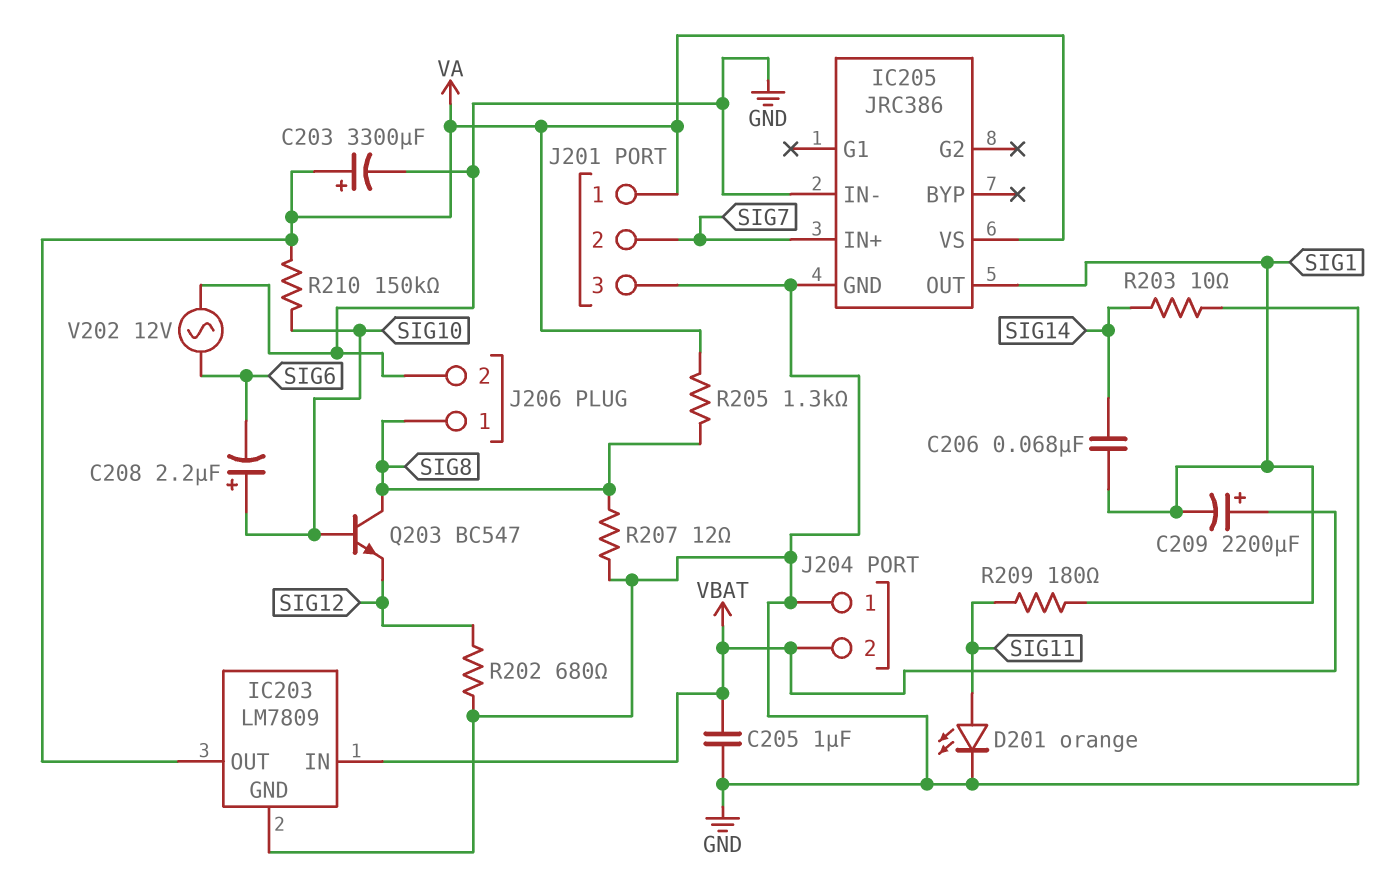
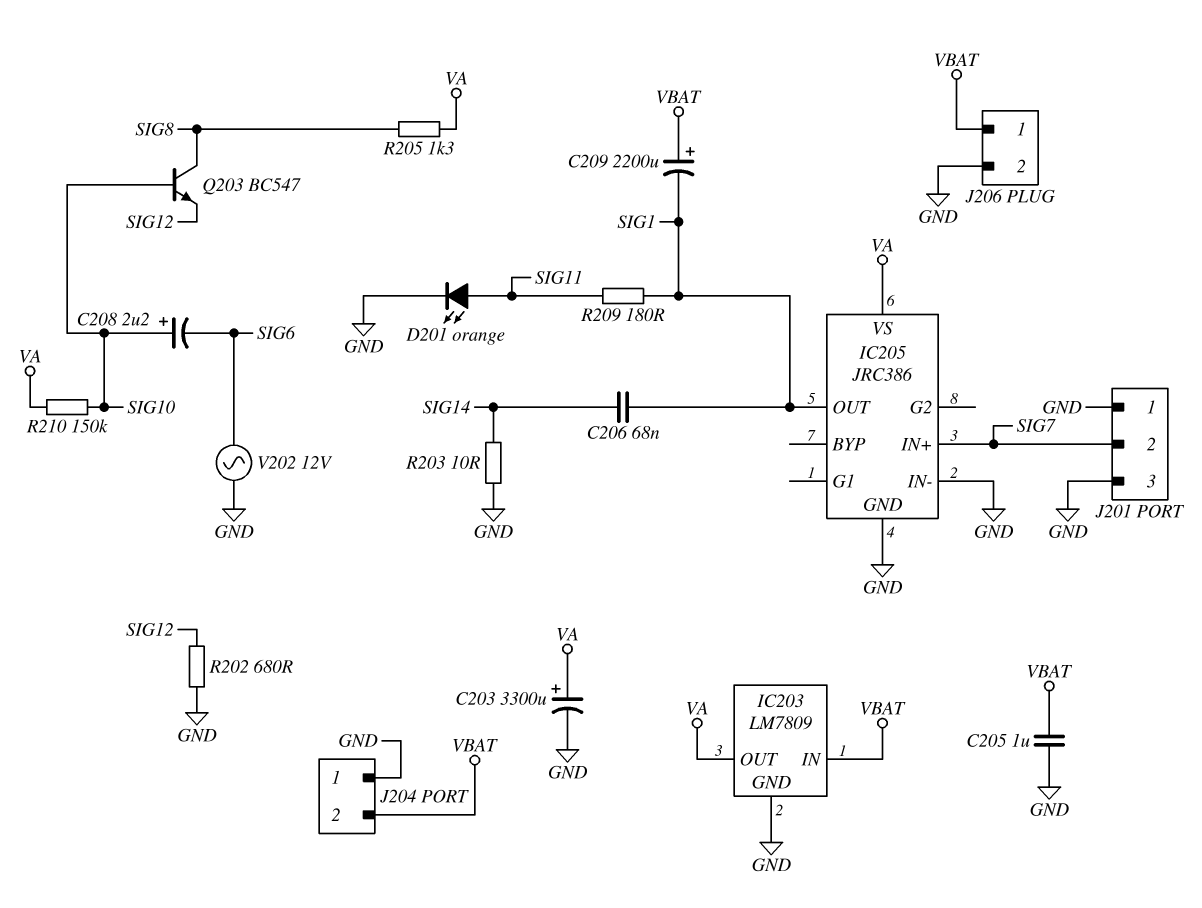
J201 pin 1: VA -> GND
J206 pin 1: SIG8 -> VBAT
R207: 12 (GND, SIG8) -> none

